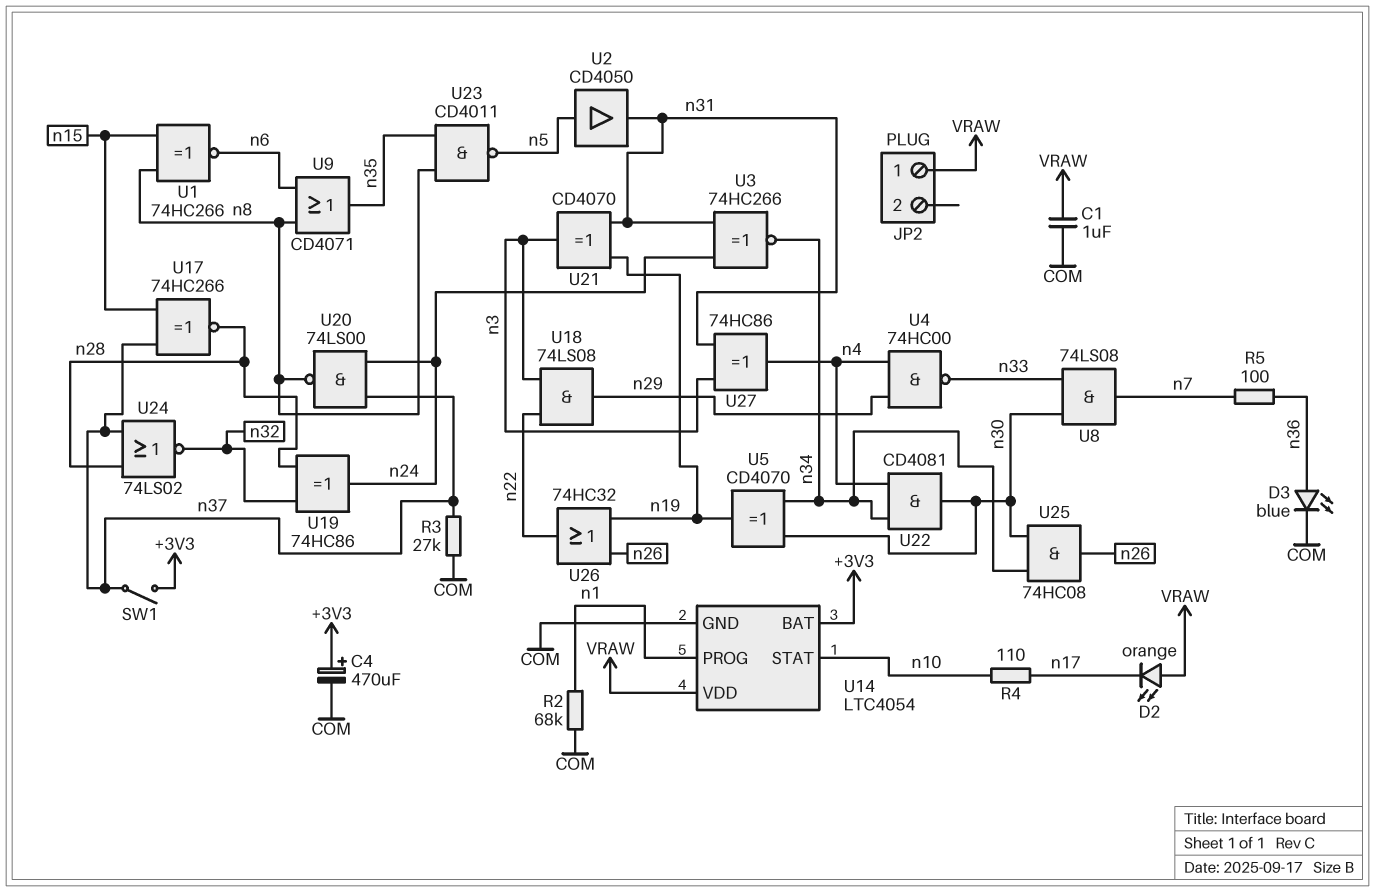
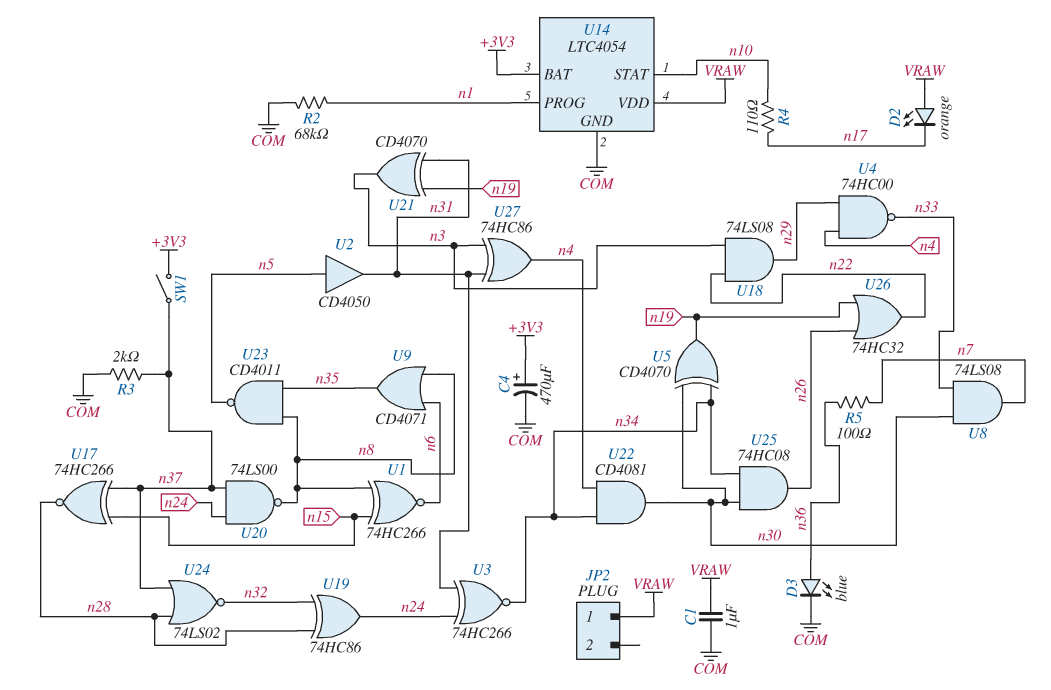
R3: 27k (COM, n37) -> 2k (COM, n37)

